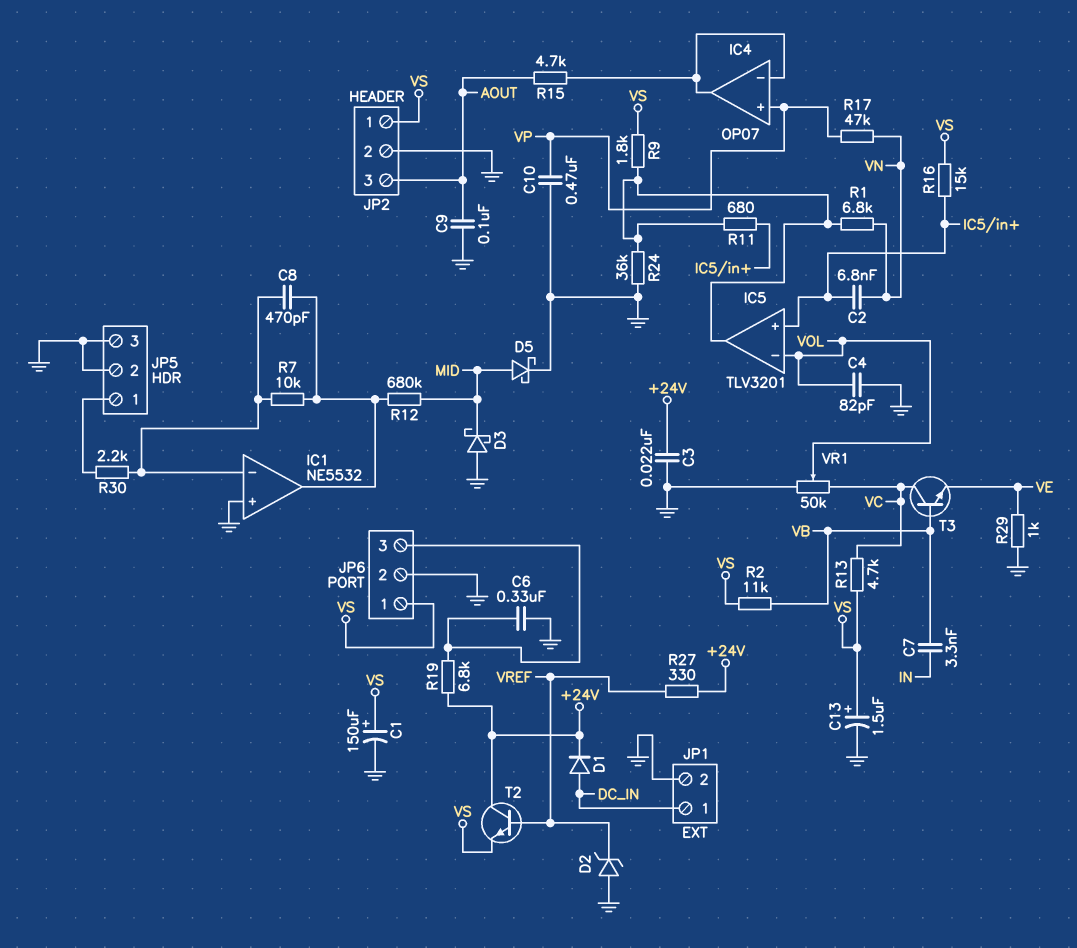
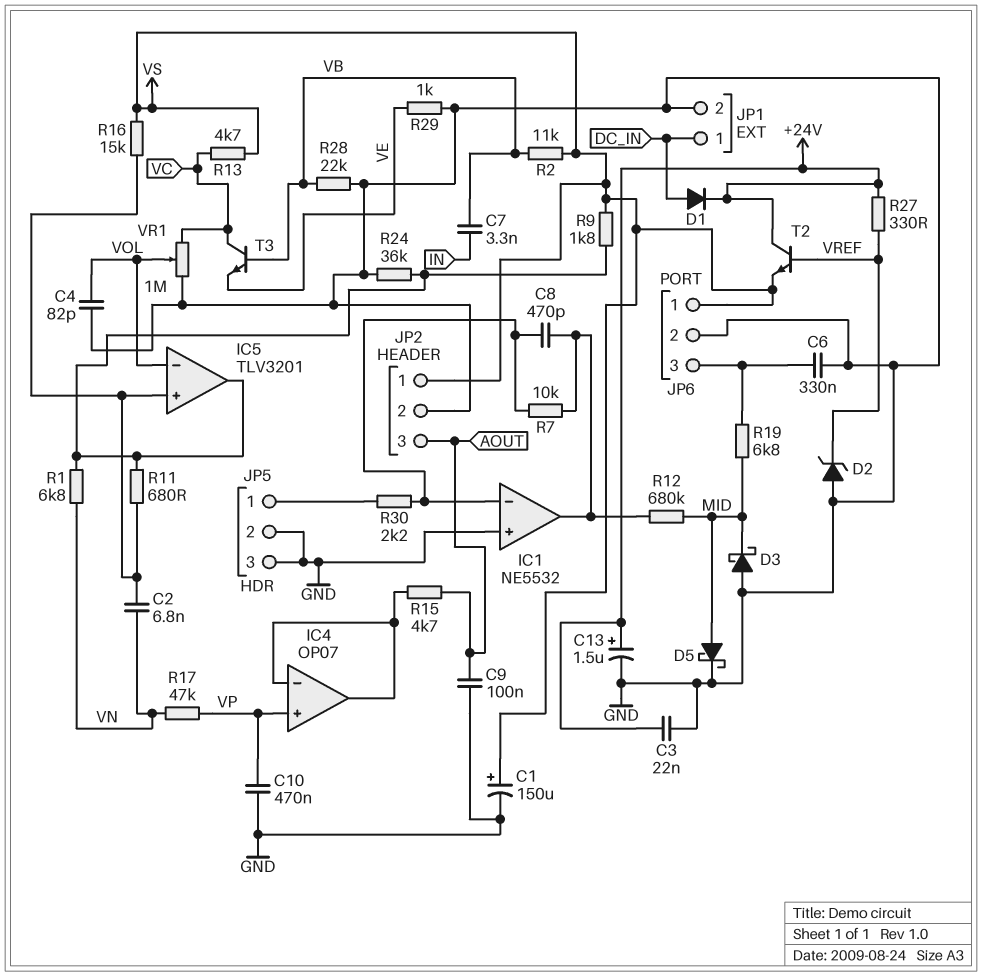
C13: 1.5uF (plus VS, minus GND) -> 1.5uF (plus +24V, minus GND)
R19: 6.8k (+24V, JP6/3) -> 6.8k (JP6/3, MID)
R28: none -> 22k (GND, VB)
VR1: 50k (GND, VC, wiper VOL) -> 1M (GND, VC, wiper VOL)

